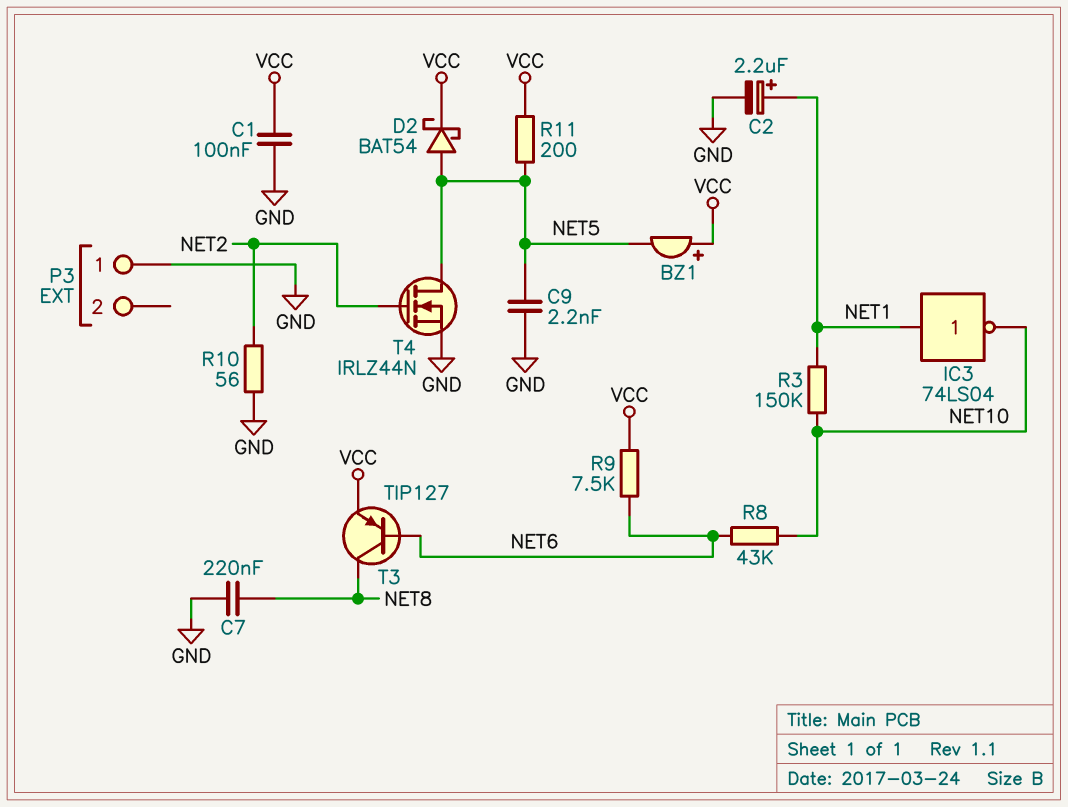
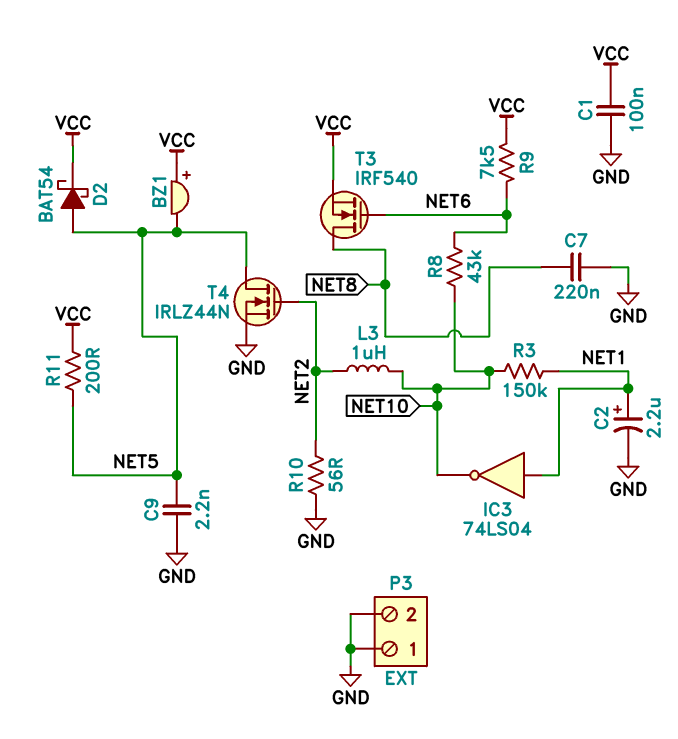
L3: none -> 1uH (NET2, NET10)
P3 pin 2: none -> GND
T3: PNP TIP127 (B NET6, C NET8, E VCC) -> NMOS IRF540 (G NET6, D NET8, S VCC)

